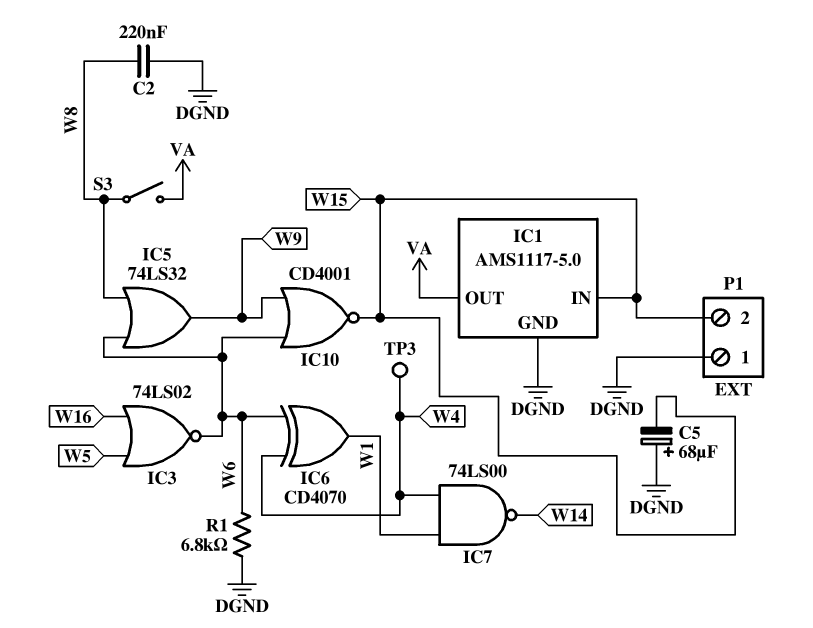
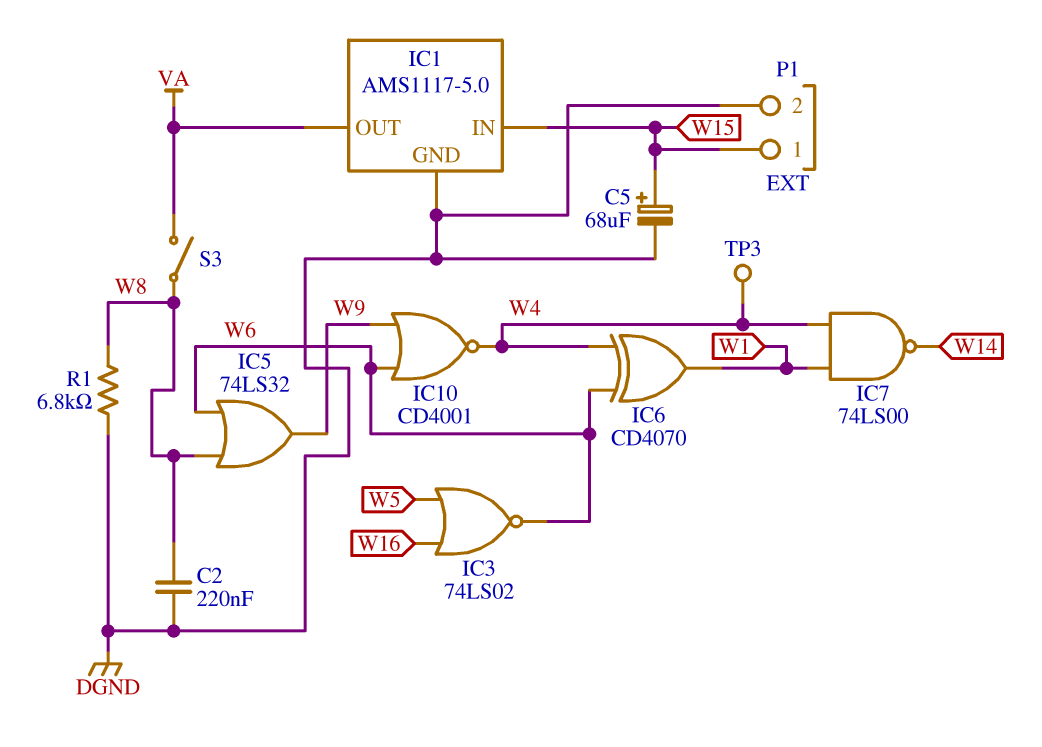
C5: 68uF (plus DGND, minus W15) -> 68uF (plus W15, minus DGND)
IC10: NOR CD4001 (in W6, in W9, out W15) -> NOR CD4001 (in W6, in W9, out W4)
P1 pin 1: DGND -> W15
P1 pin 2: W15 -> DGND
R1: 6.8k (DGND, W6) -> 6.8k (DGND, W8)

